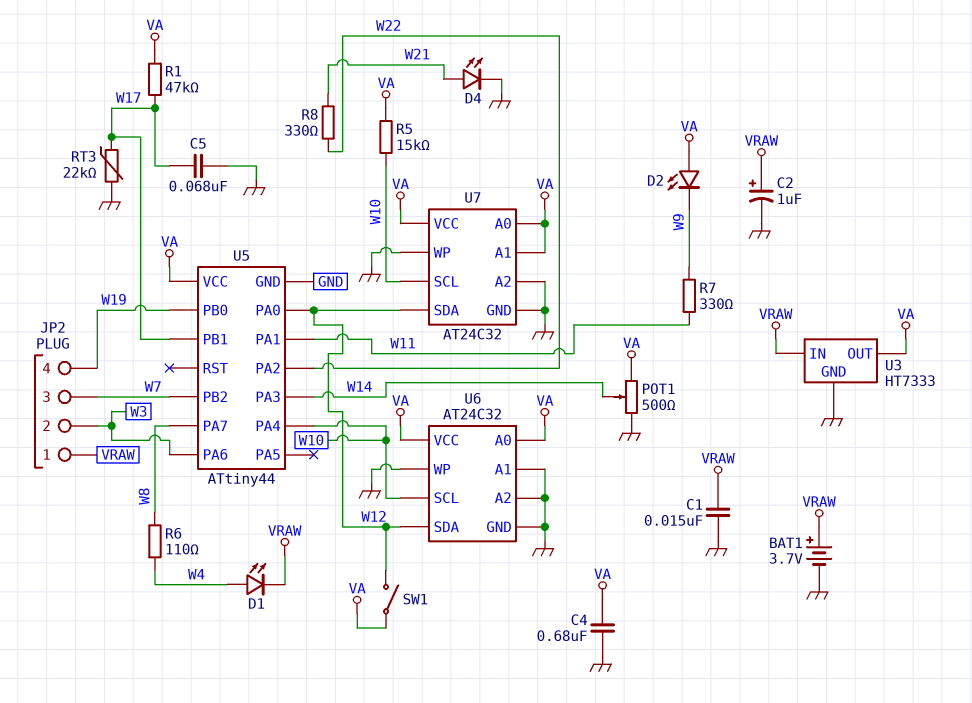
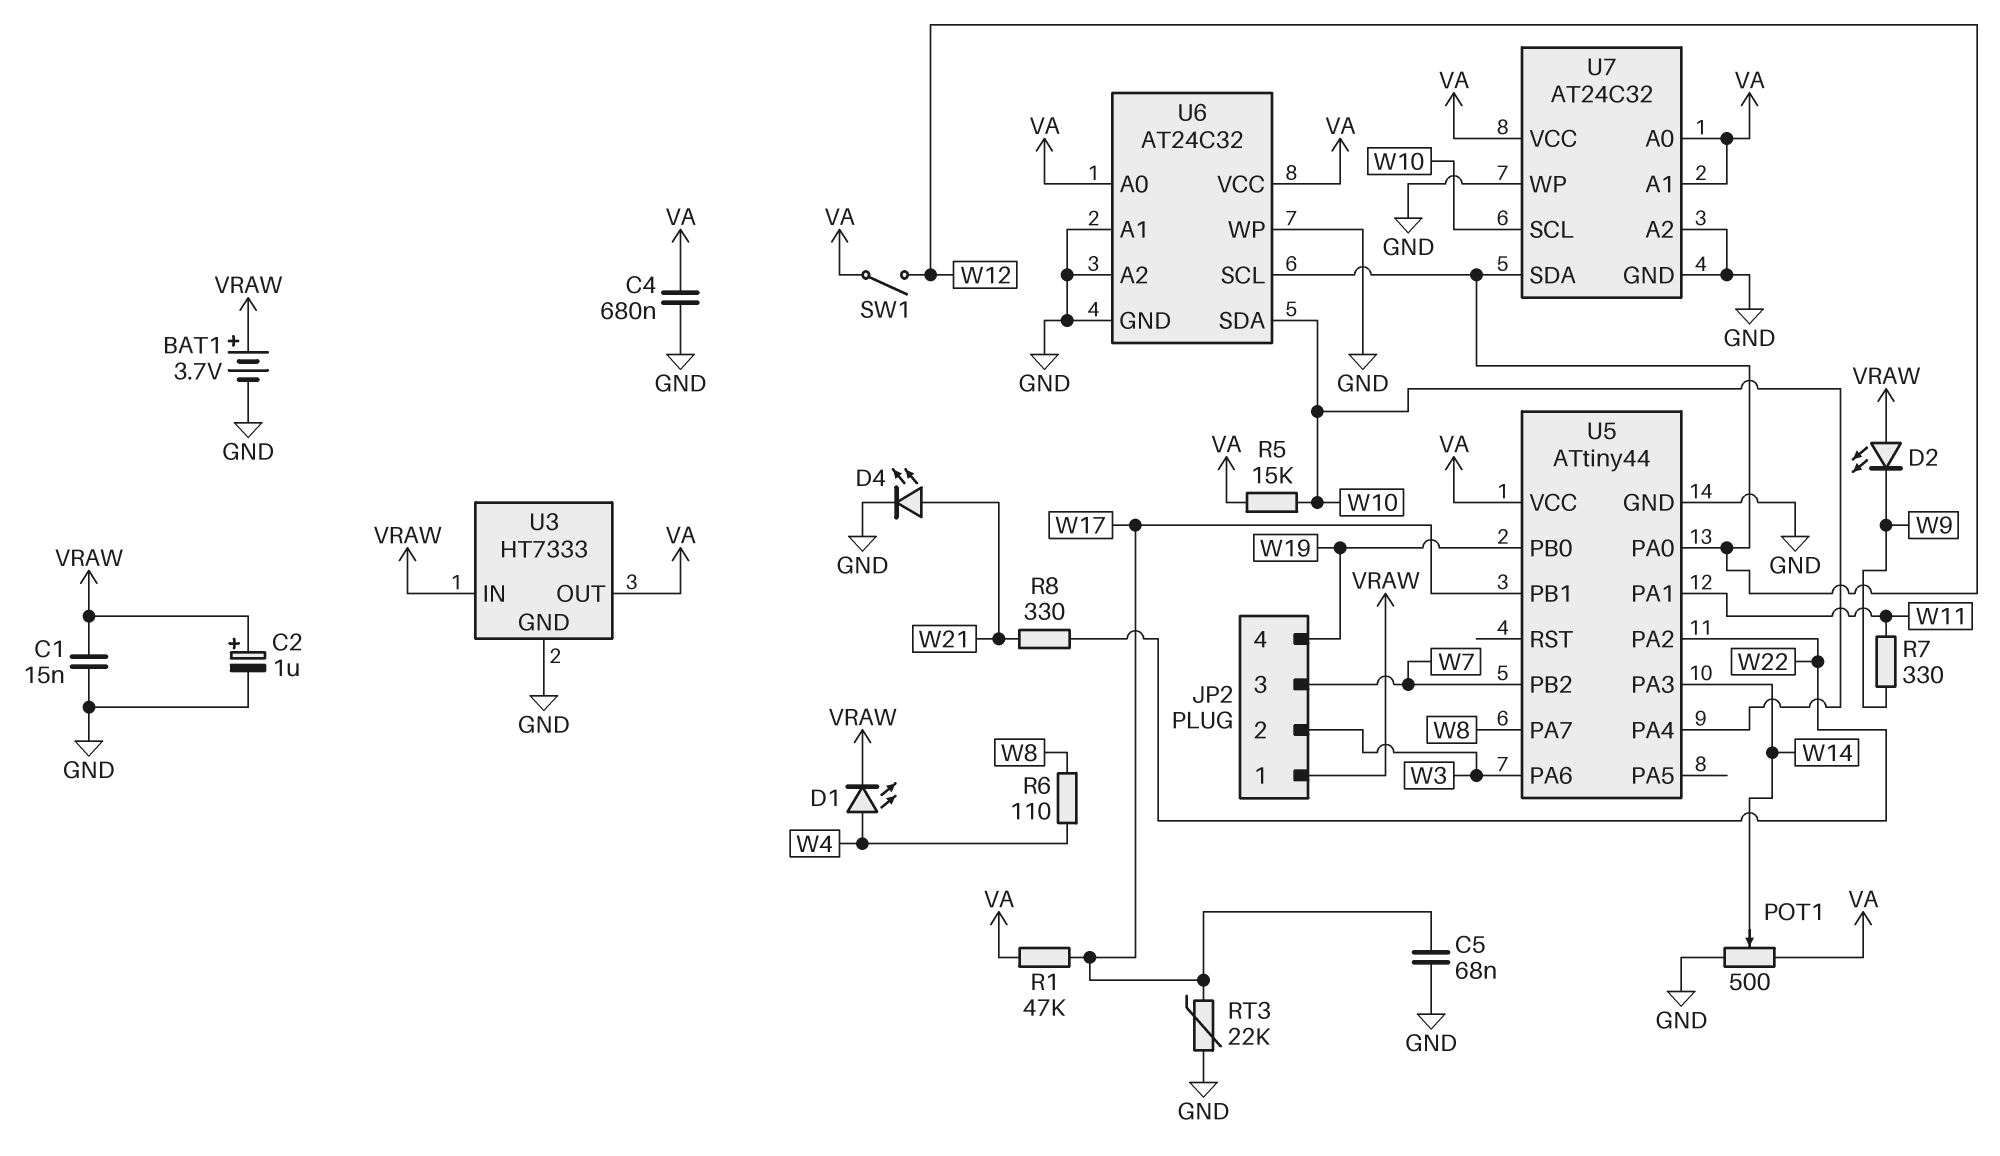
D2: LED (A VA, K W9) -> LED (A VRAW, K W9)
U6 pin SCL: W10 -> W12
U6 pin SDA: W12 -> W10

